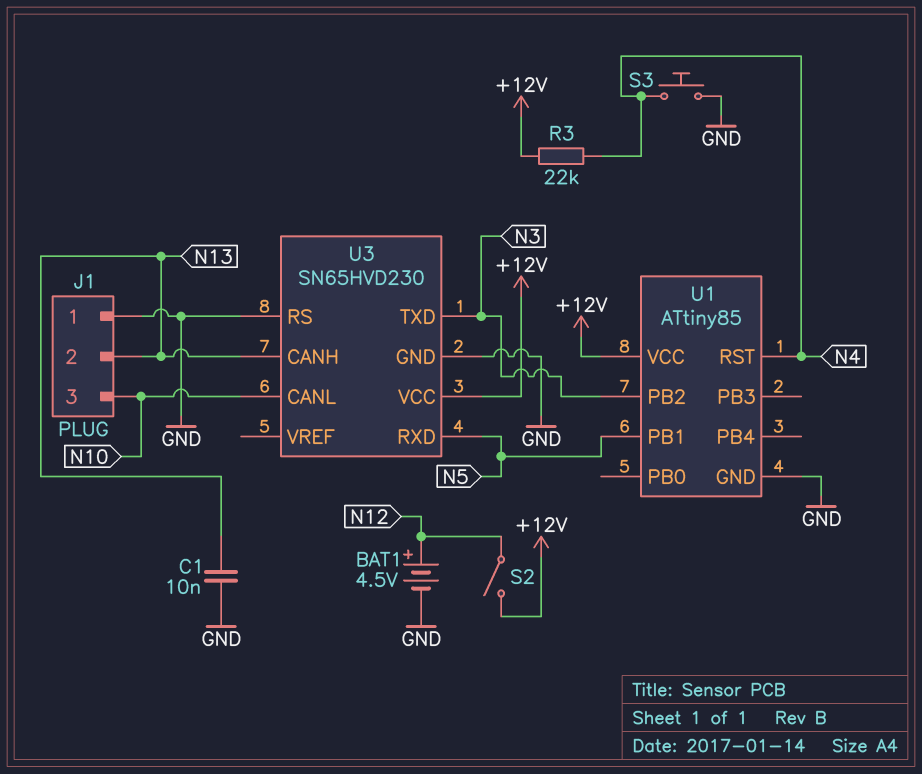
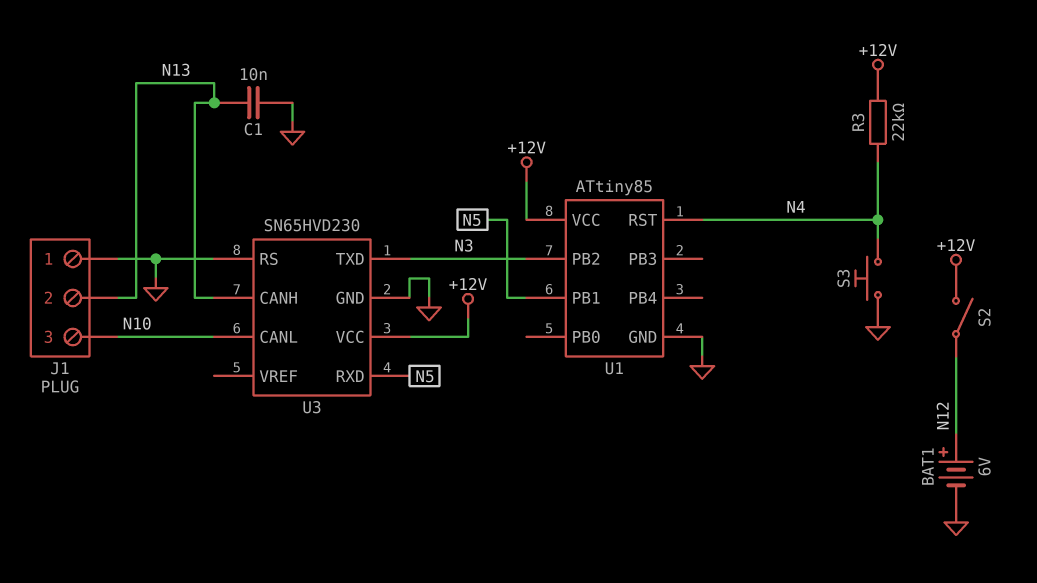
BAT1: 4.5V (plus N12, minus GND) -> 6V (plus N12, minus GND)

